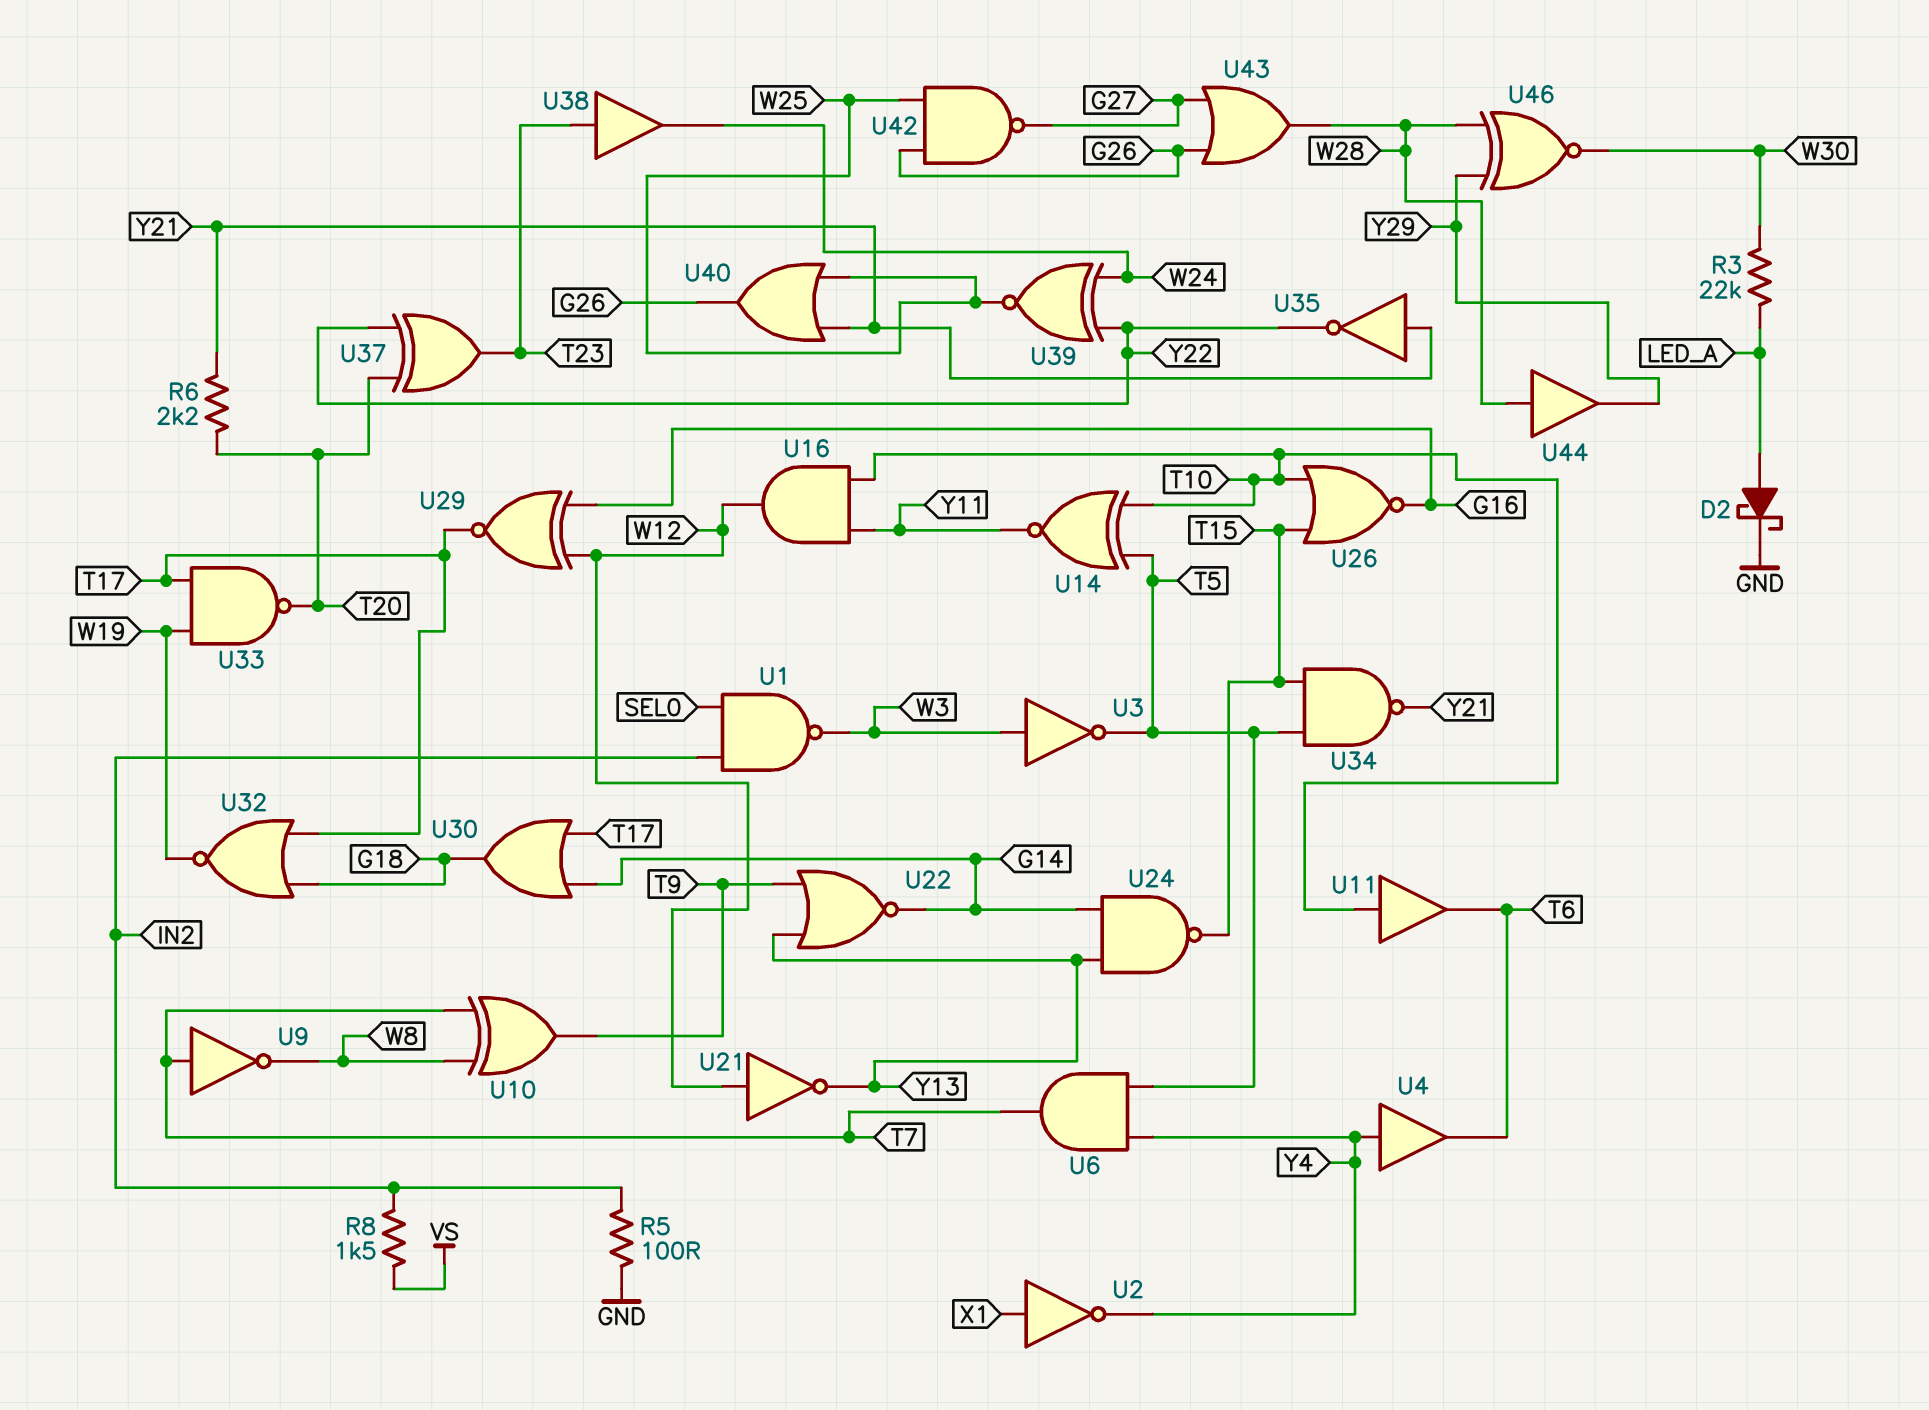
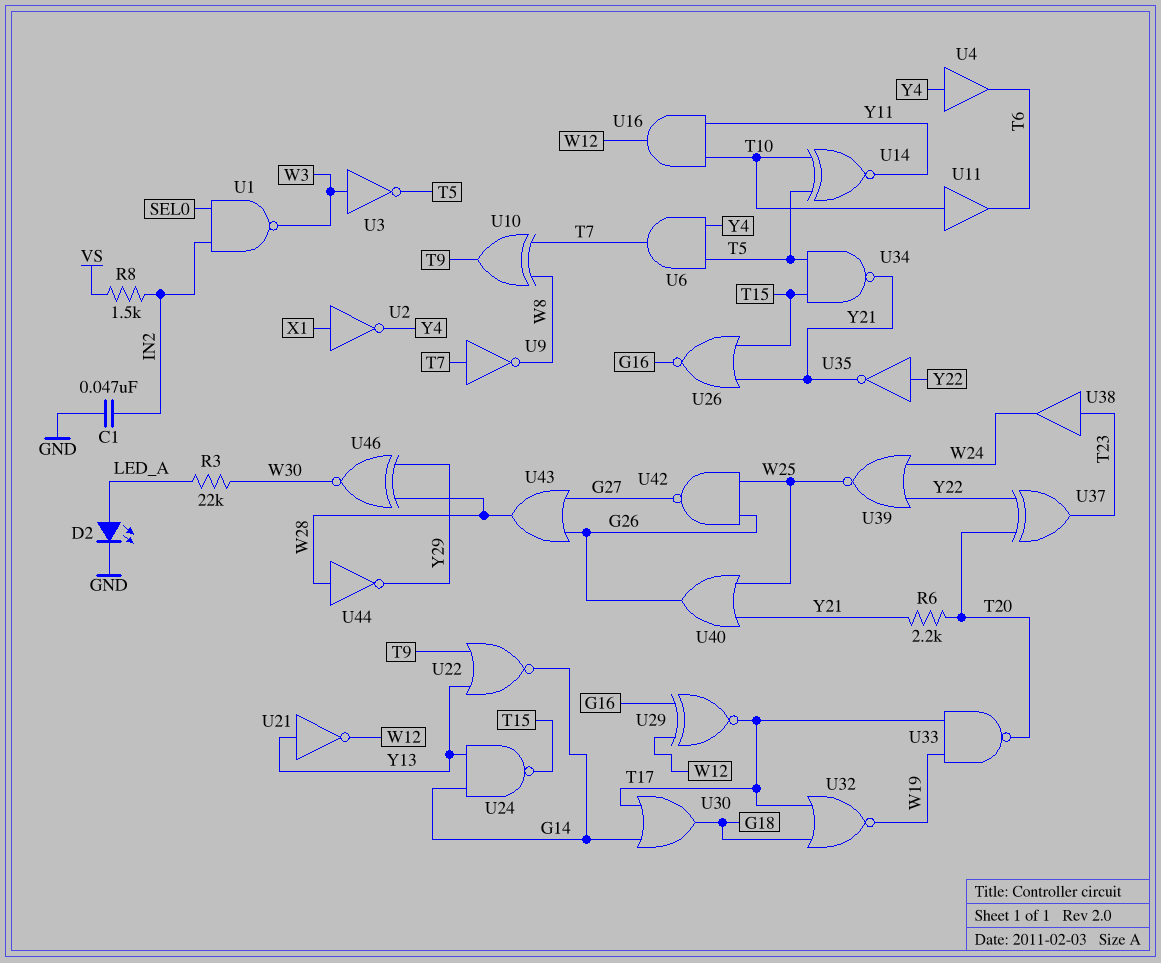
C1: none -> 47nF (GND, IN2)
D2: schottky (A LED_A, K GND) -> LED (A LED_A, K GND)
R5: 100 (GND, IN2) -> none
U21: NOT (in W12, out Y13) -> NOT (in Y13, out W12)
U26: NOR (in T10, in T15, out G16) -> NOR (in T15, in Y21, out G16)
U35: NOT (in Y21, out Y22) -> NOT (in Y22, out Y21)
U39: XNOR (in W24, in Y22, out W25) -> NOR (in W24, in Y22, out W25)
U44: buffer (in W28, out Y29) -> NOT (in W28, out Y29)

